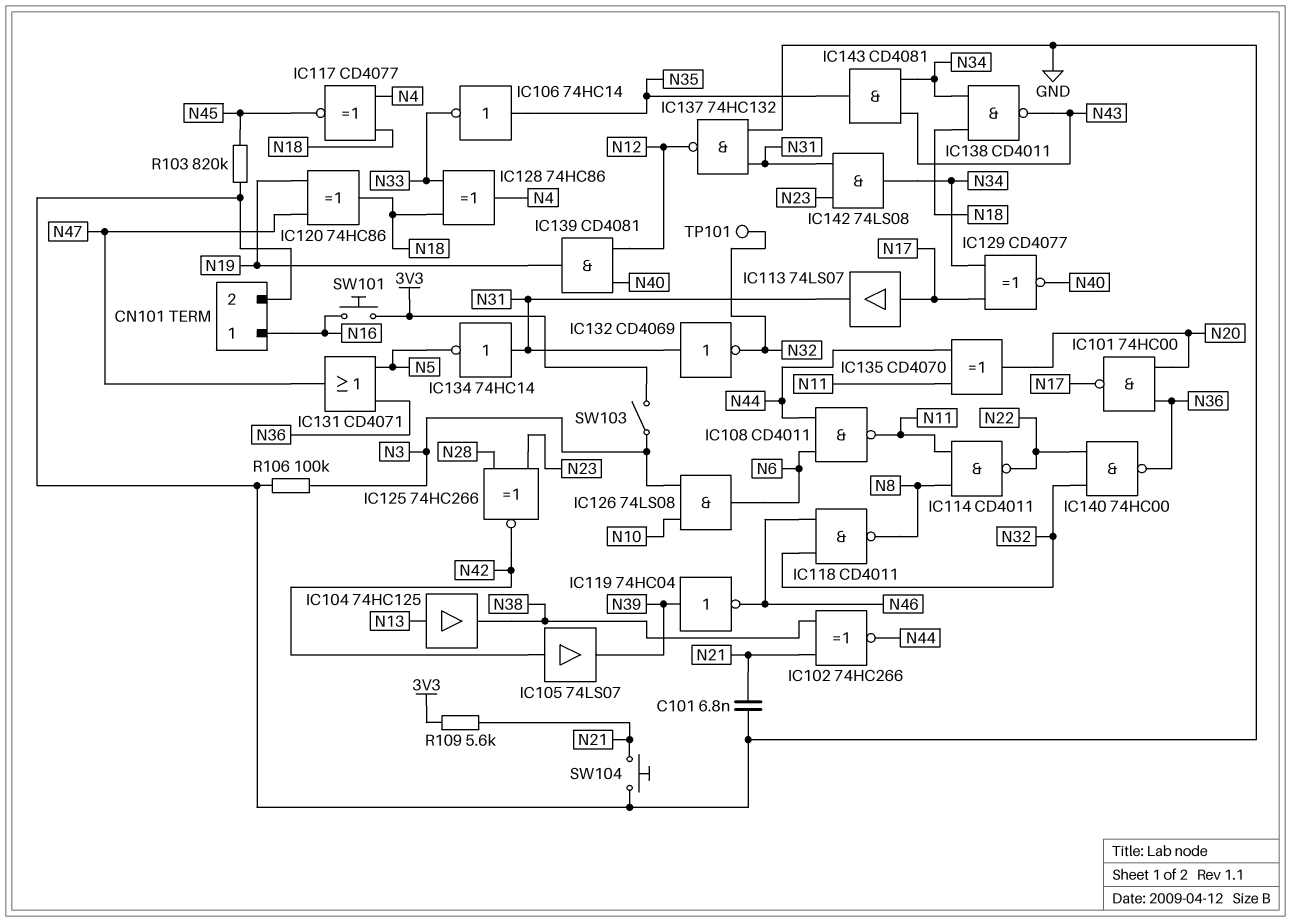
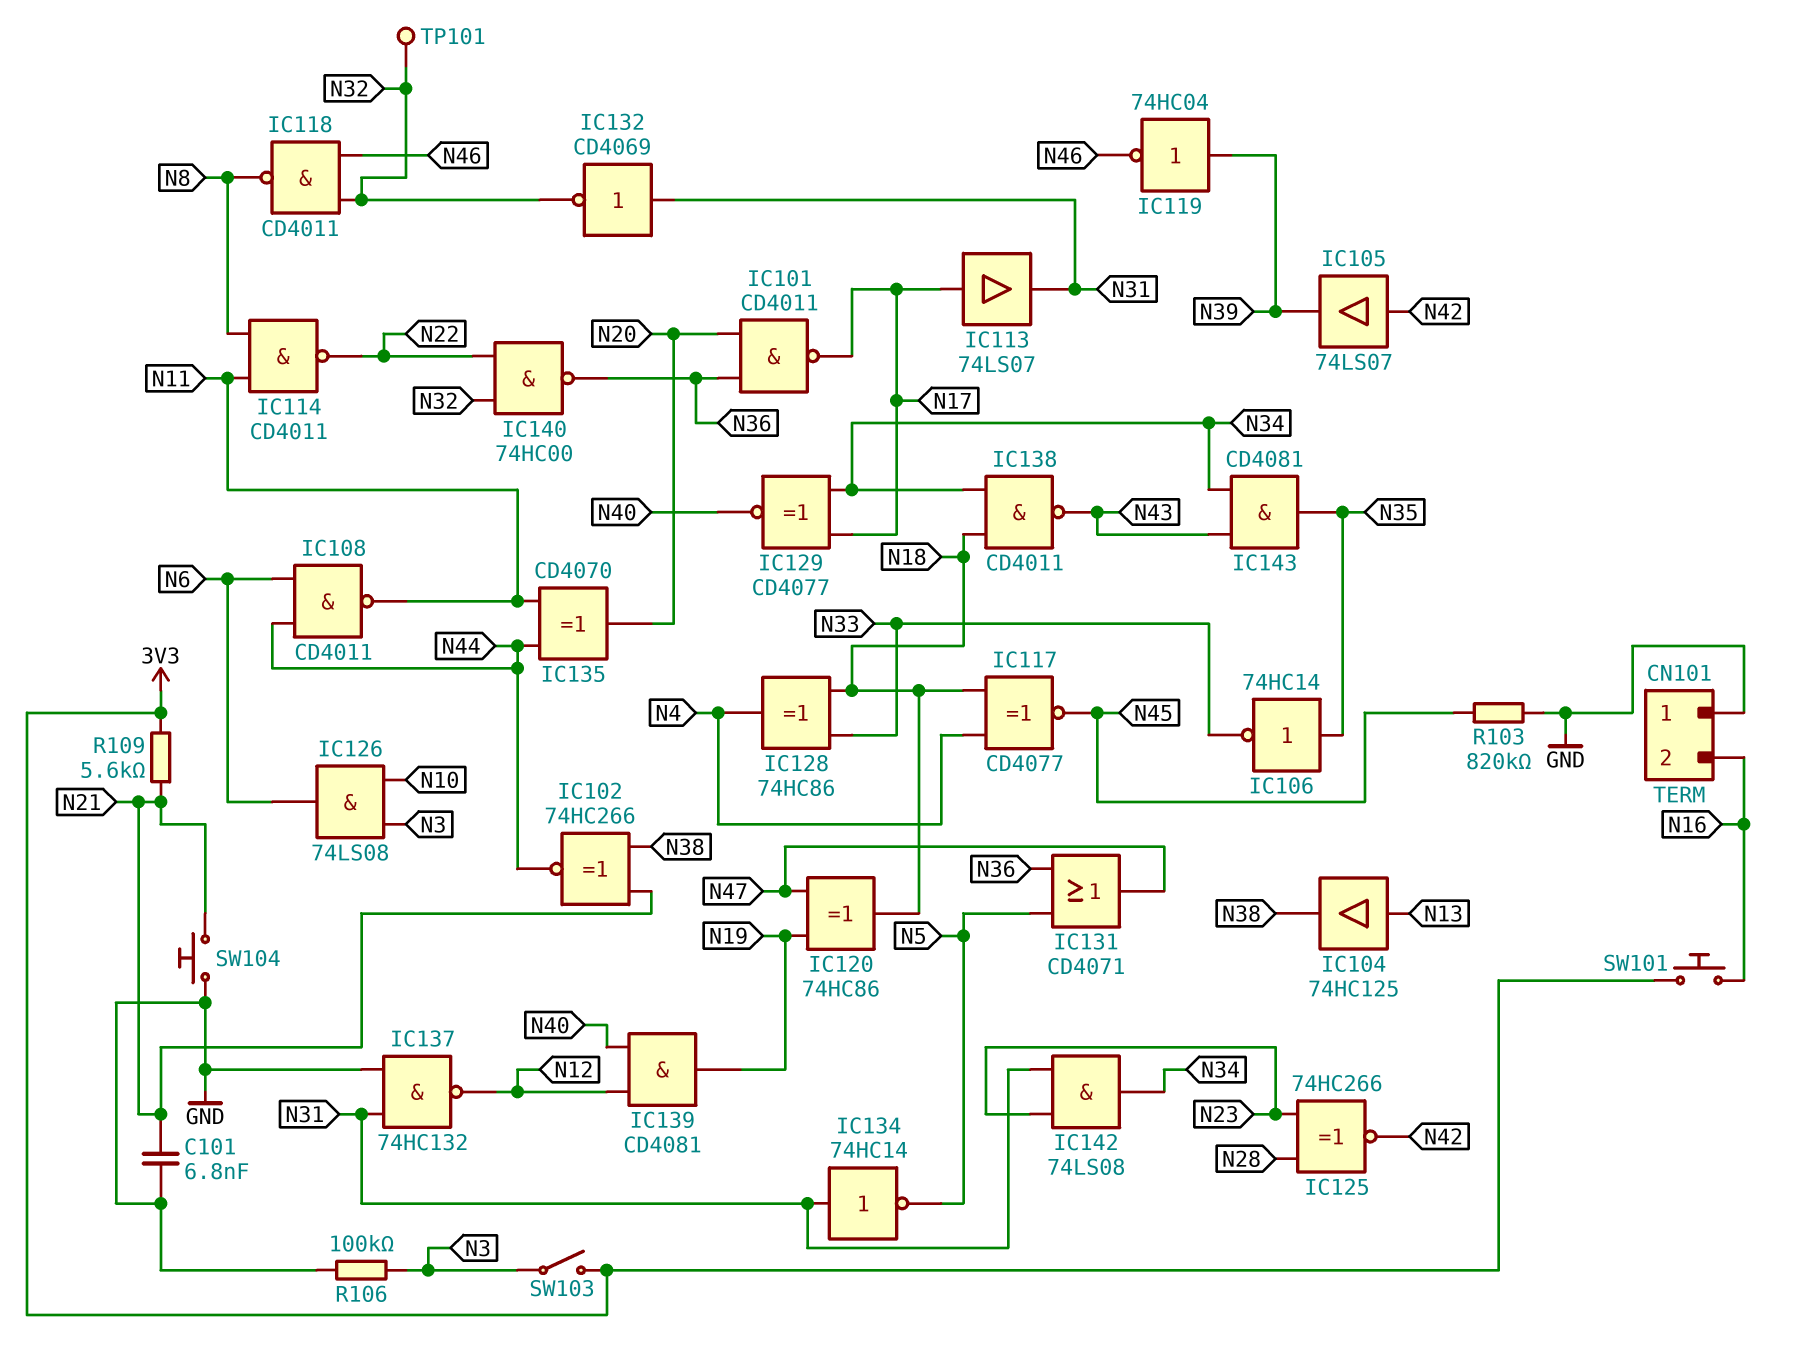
CN101 pin 1: N16 -> GND
CN101 pin 2: GND -> N16
IC101: NAND 74HC00 (in N20, in N36, out N17) -> NAND CD4011 (in N20, in N36, out N17)

